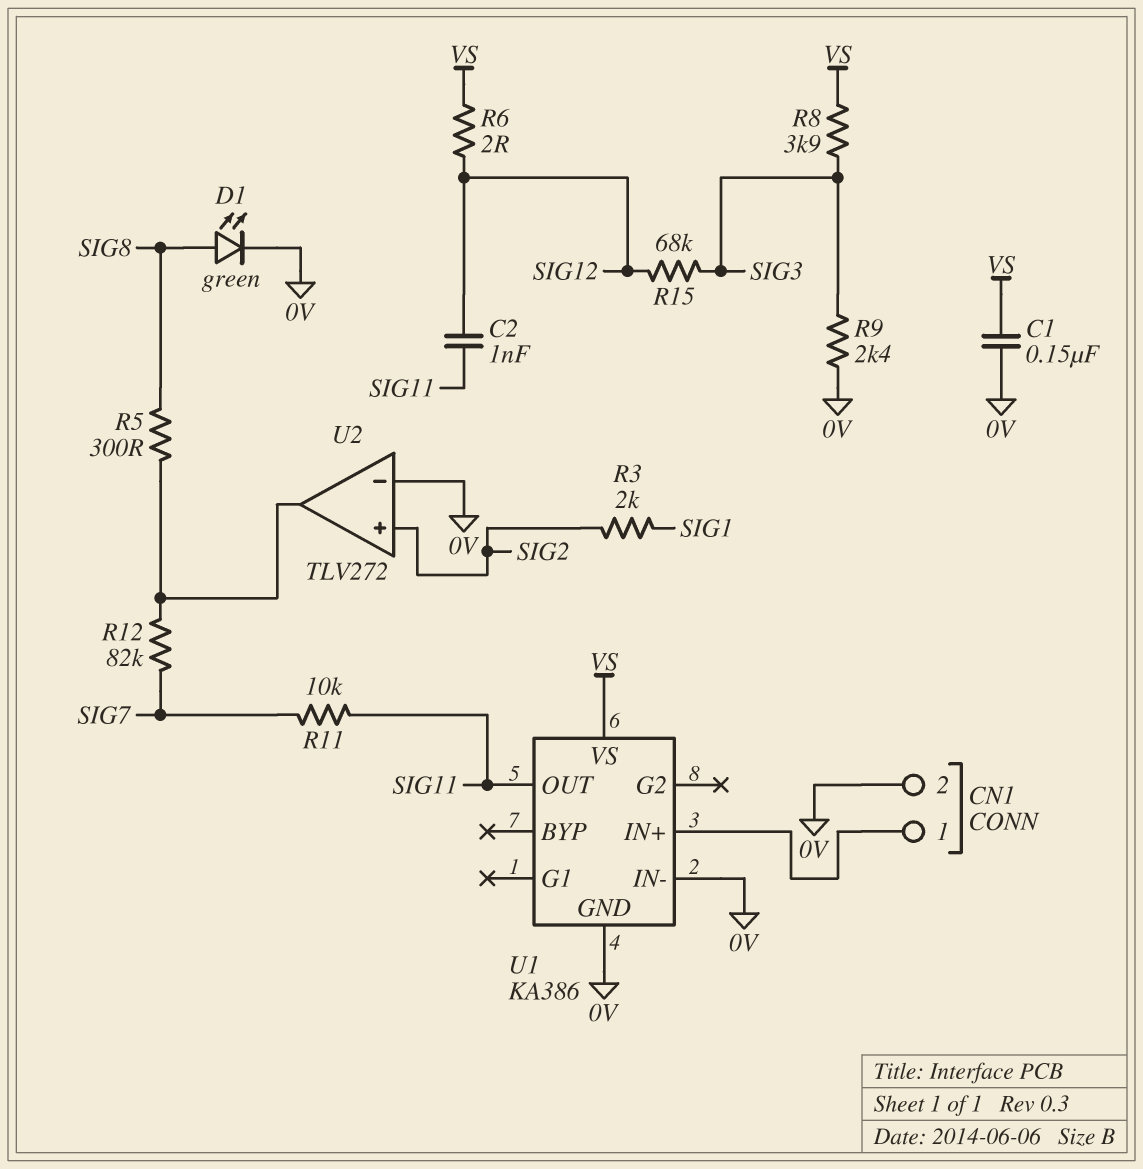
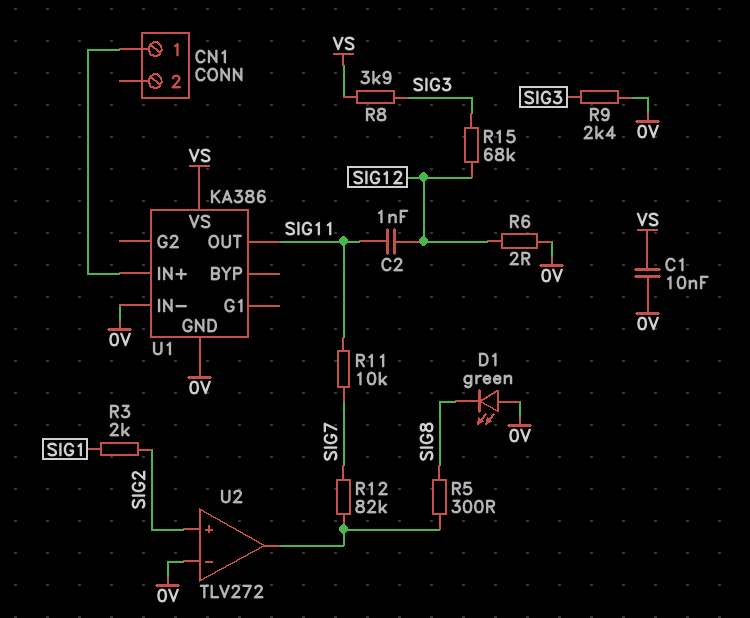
C1: 150nF (0V, VS) -> 10nF (0V, VS)
CN1 pin 2: 0V -> none
D1: LED green (A SIG8, K 0V) -> LED green (A 0V, K SIG8)
R6: 2 (SIG12, VS) -> 2 (0V, SIG12)

